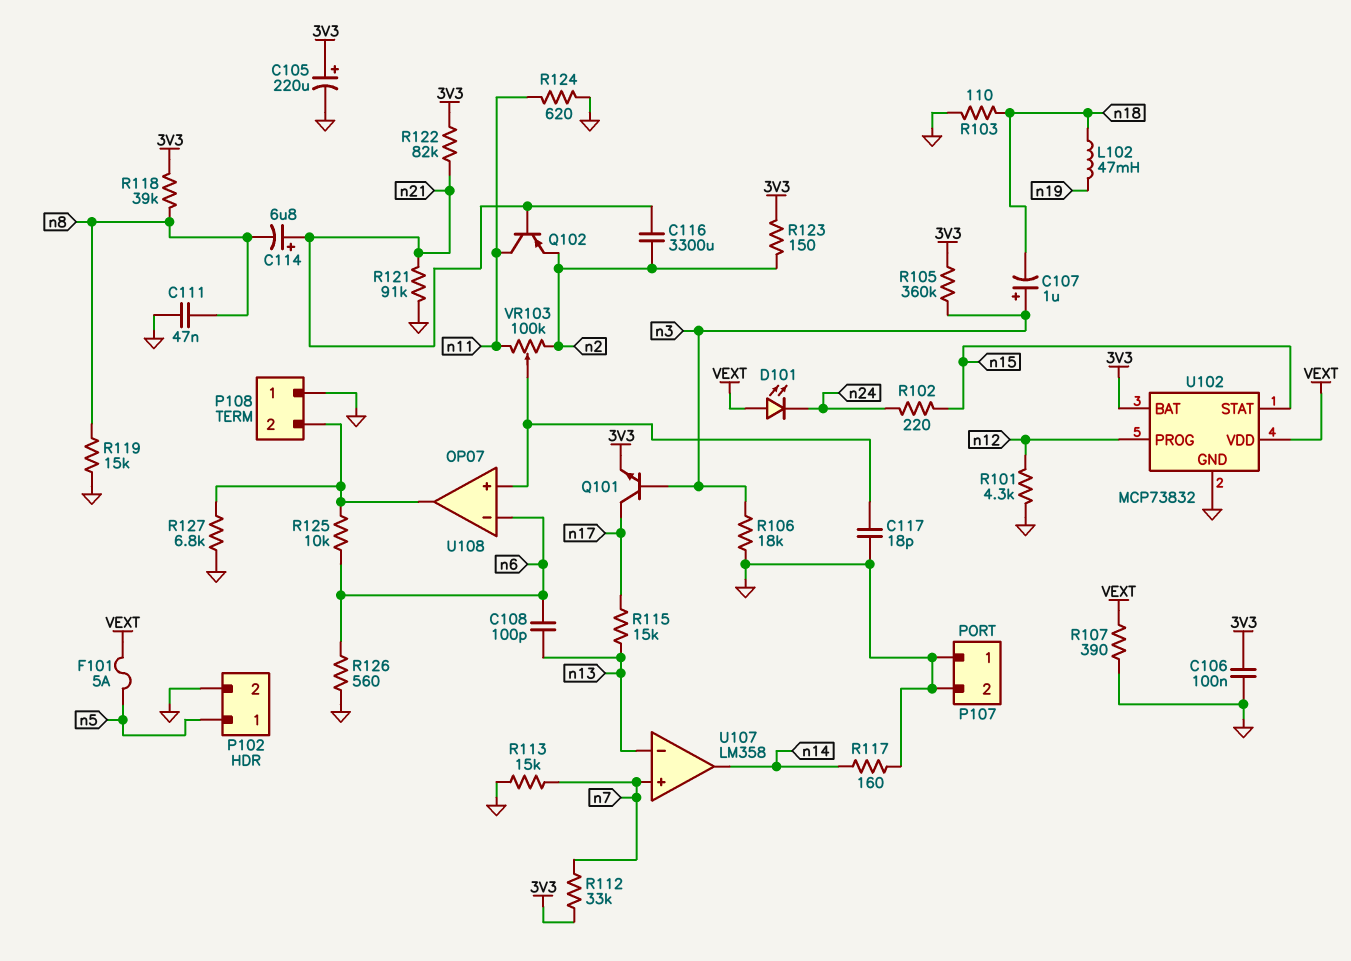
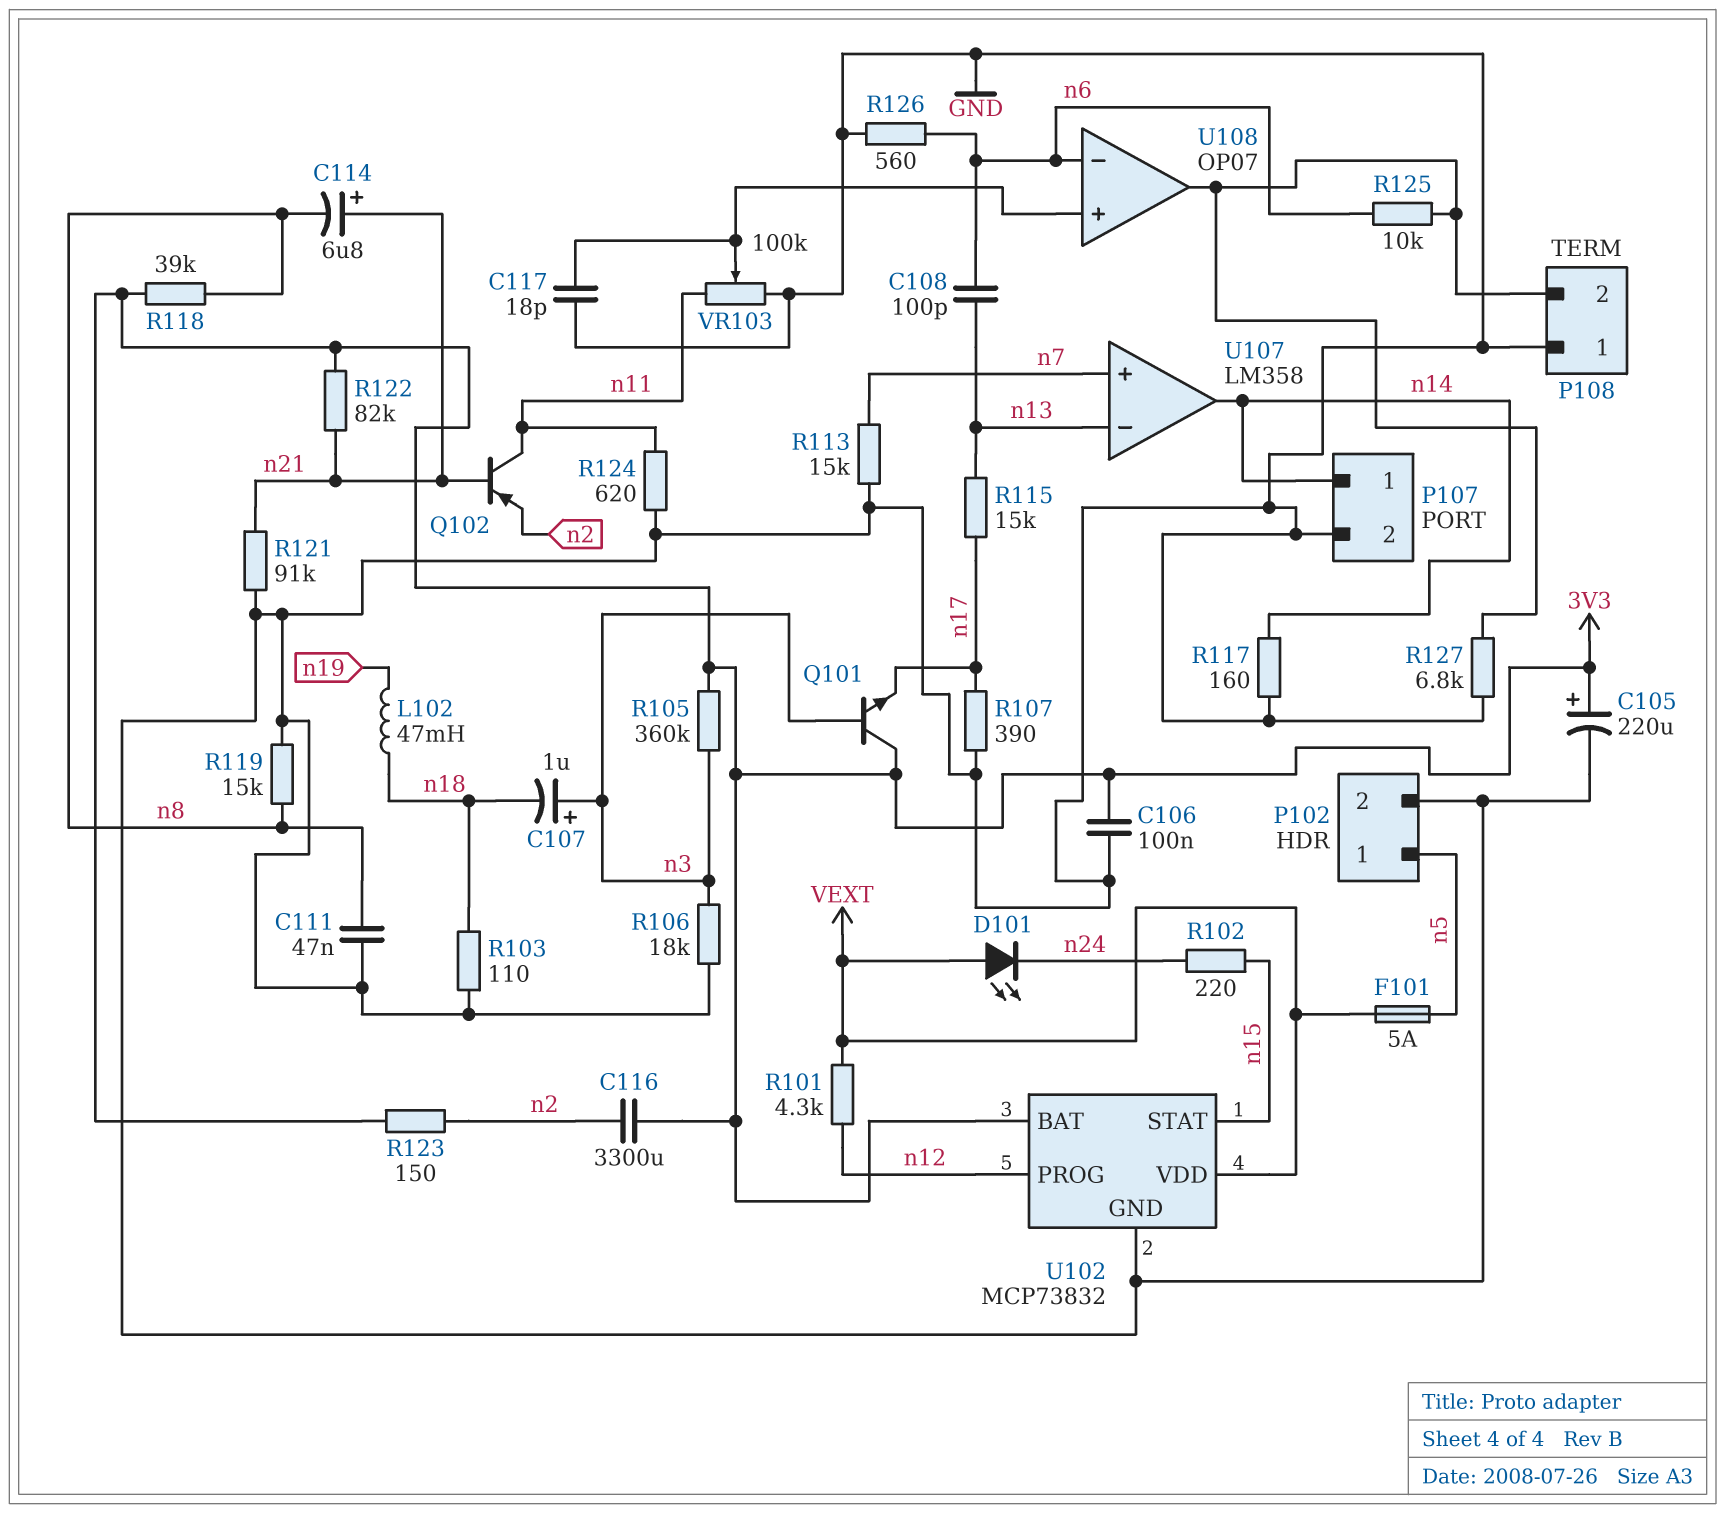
C116: 3300uF (n2, n21) -> 3300uF (3V3, n2)
P107 pin 1: GND -> n14
Q101: NPN (B n3, C n17, E 3V3) -> NPN (B n3, C 3V3, E n17)
R101: 4.3k (GND, n12) -> 4.3k (VEXT, n12)
R107: 390 (GND, VEXT) -> 390 (GND, n17)
R112: 33k (3V3, n7) -> none
VR103: 100k (n2, n11, wiper U108/in+) -> 100k (GND, n11, wiper U108/in+)

